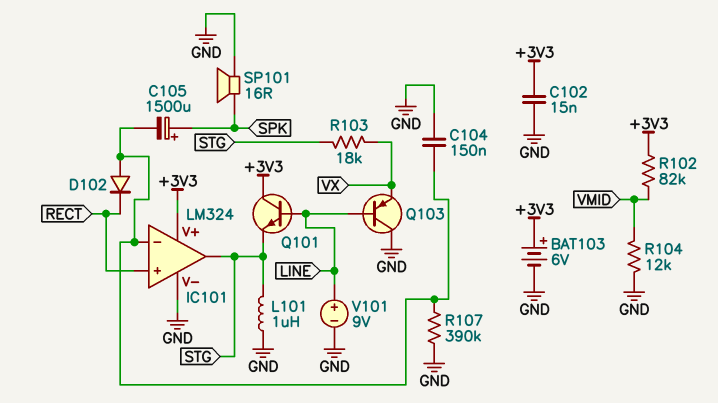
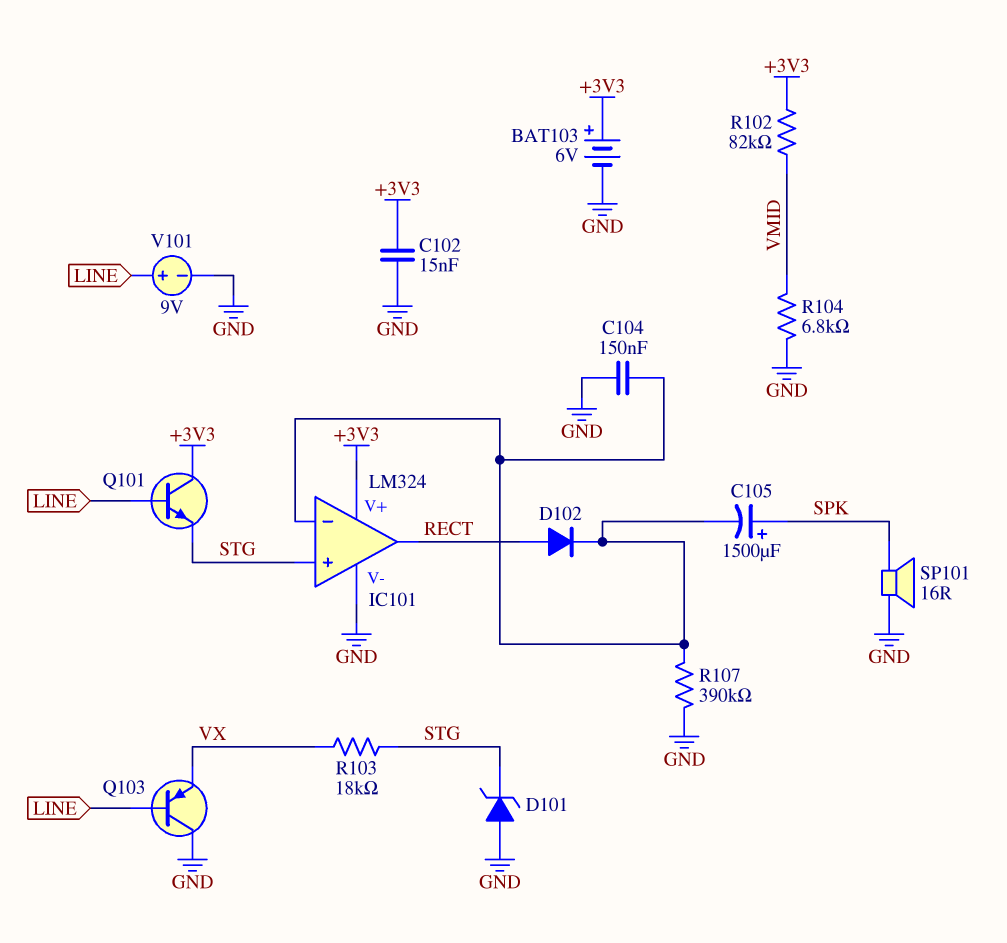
D101: none -> zener (A GND, K STG)
D102: diode (A IC101/in-, K RECT) -> diode (A RECT, K IC101/in-)
IC101 pin in+: RECT -> STG
IC101 pin out: STG -> RECT
L101: 1uH (GND, STG) -> none
R104: 12k (GND, VMID) -> 6.8k (GND, VMID)

